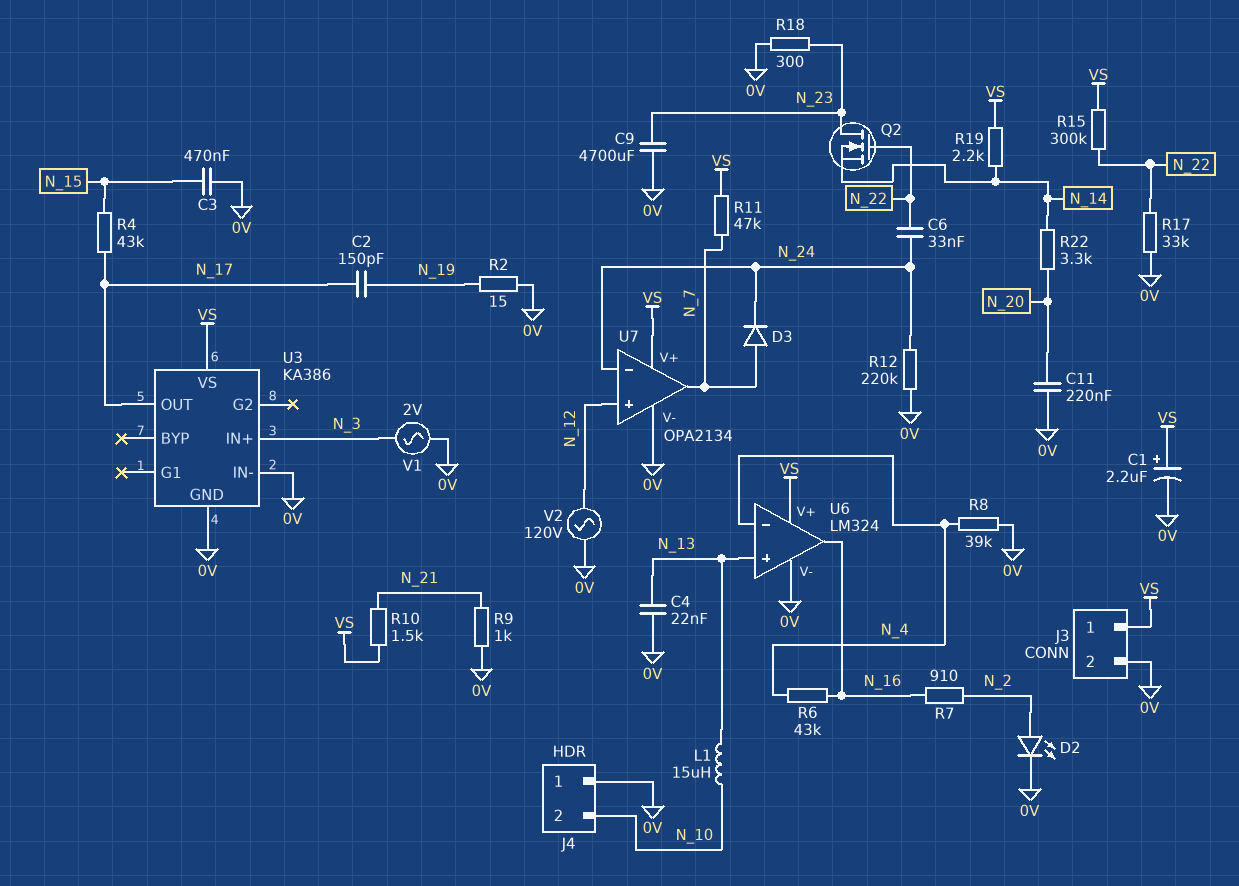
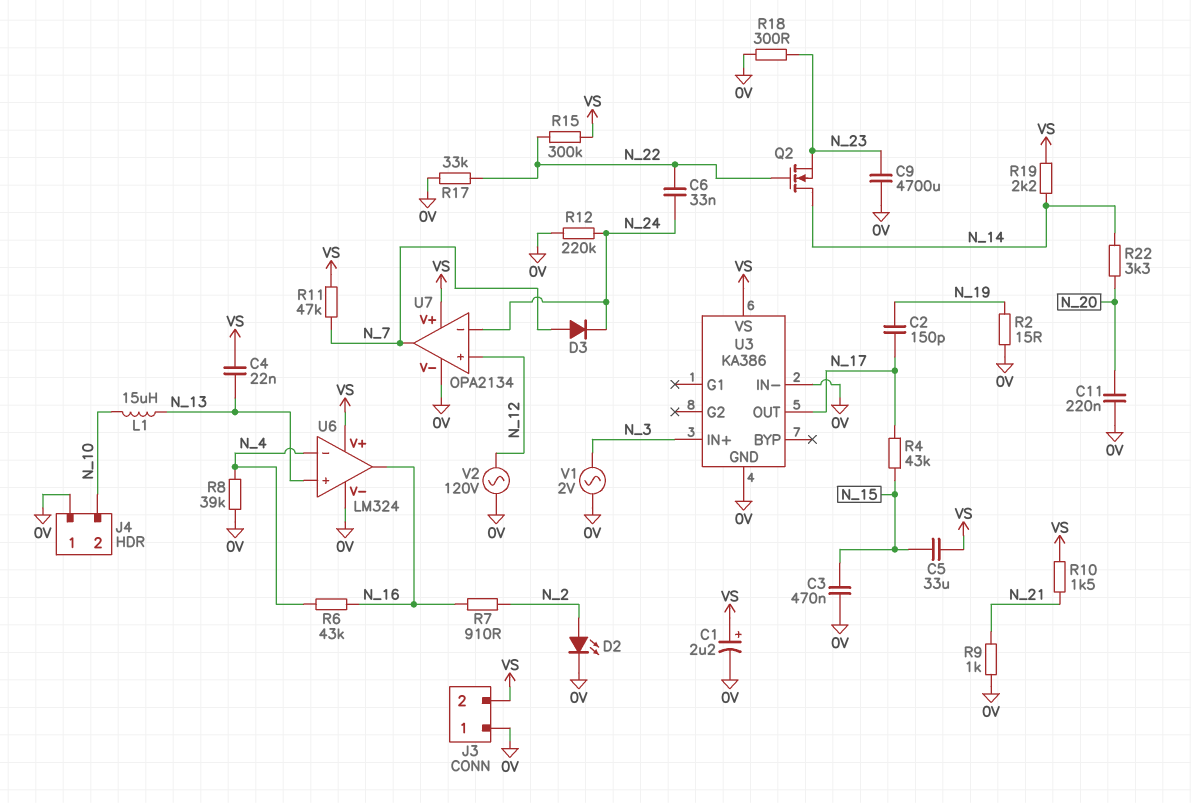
C4: 22nF (0V, N_13) -> 22nF (N_13, VS)
C5: none -> 33uF (N_15, VS)
J3 pin 1: VS -> 0V
J3 pin 2: 0V -> VS
Q2: NMOS (G N_22, D N_23, S N_14) -> NMOS (G N_22, D N_14, S N_23)

